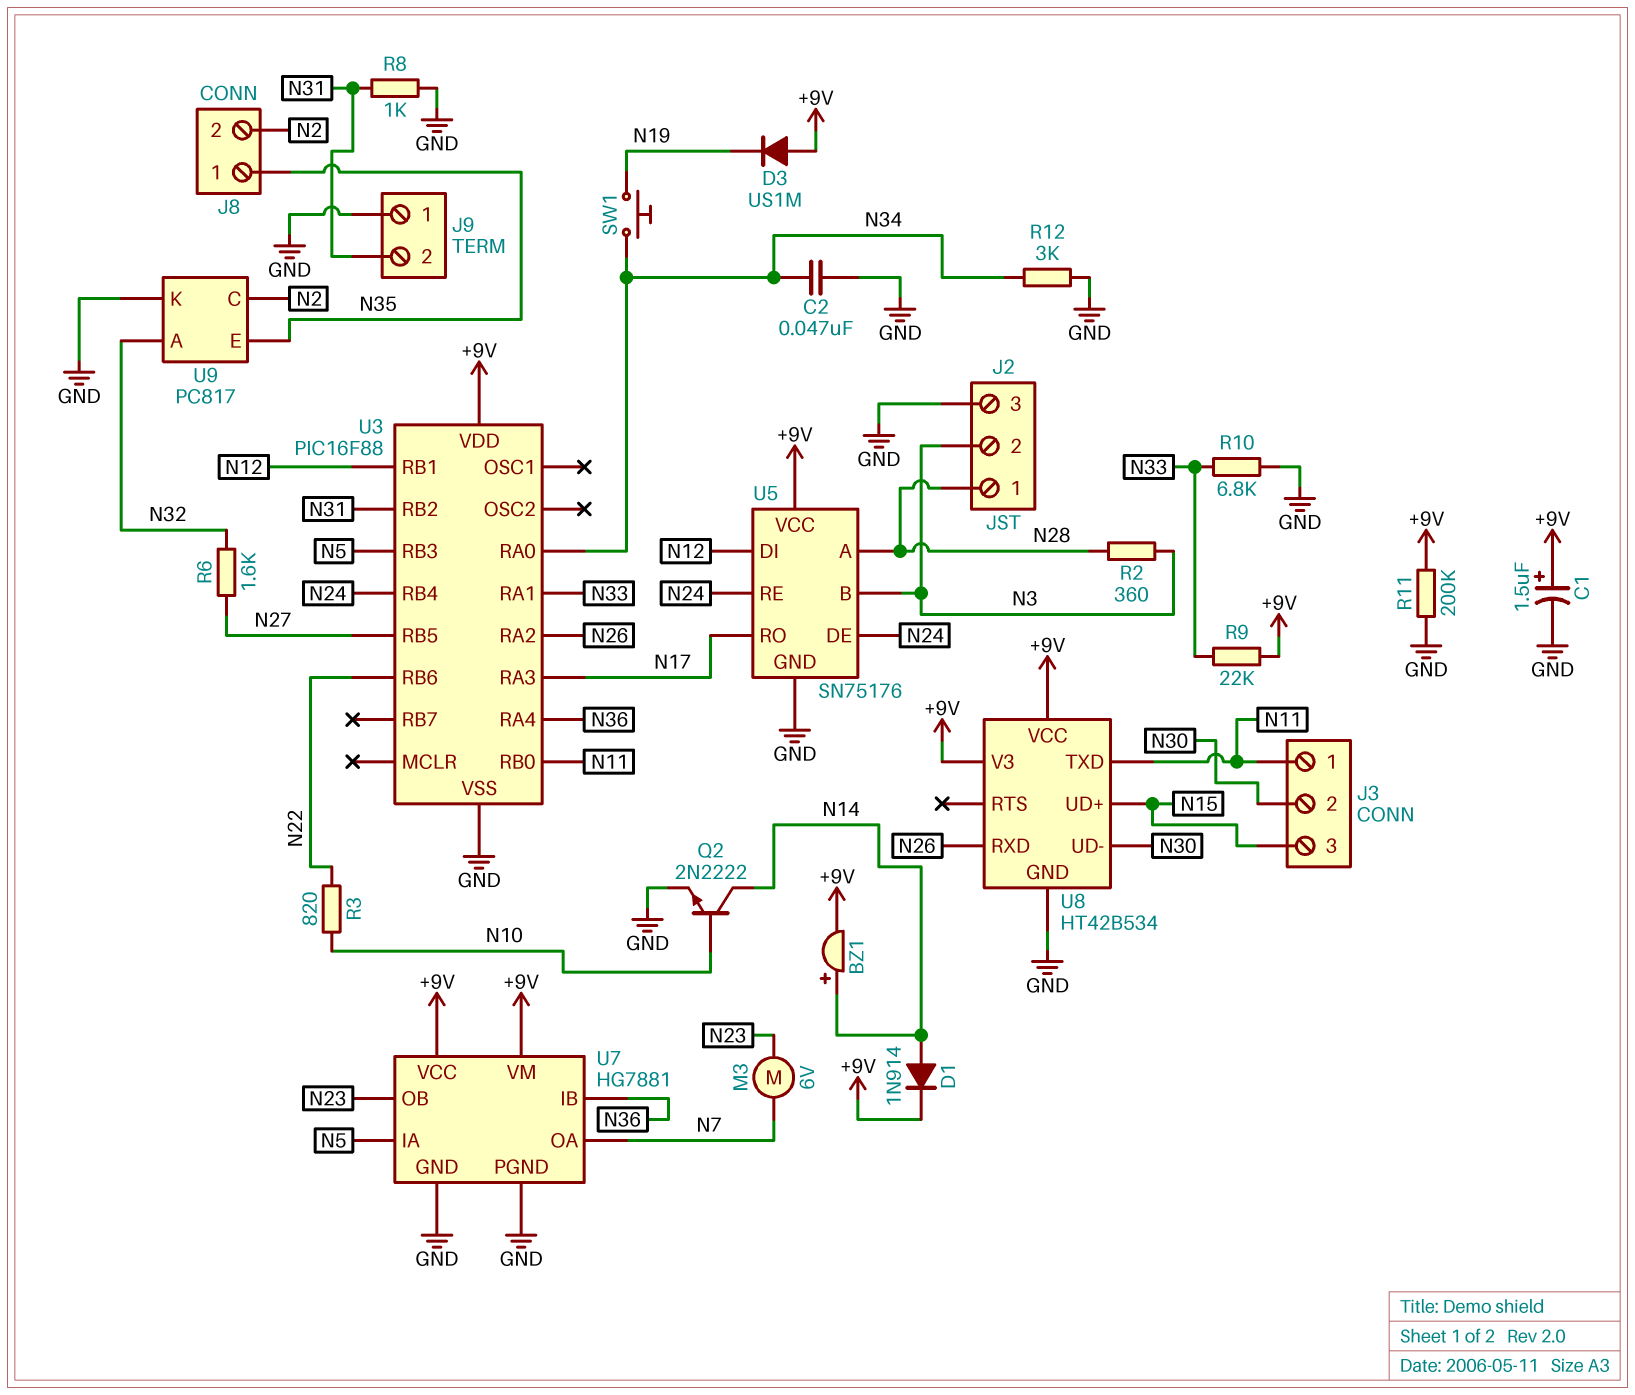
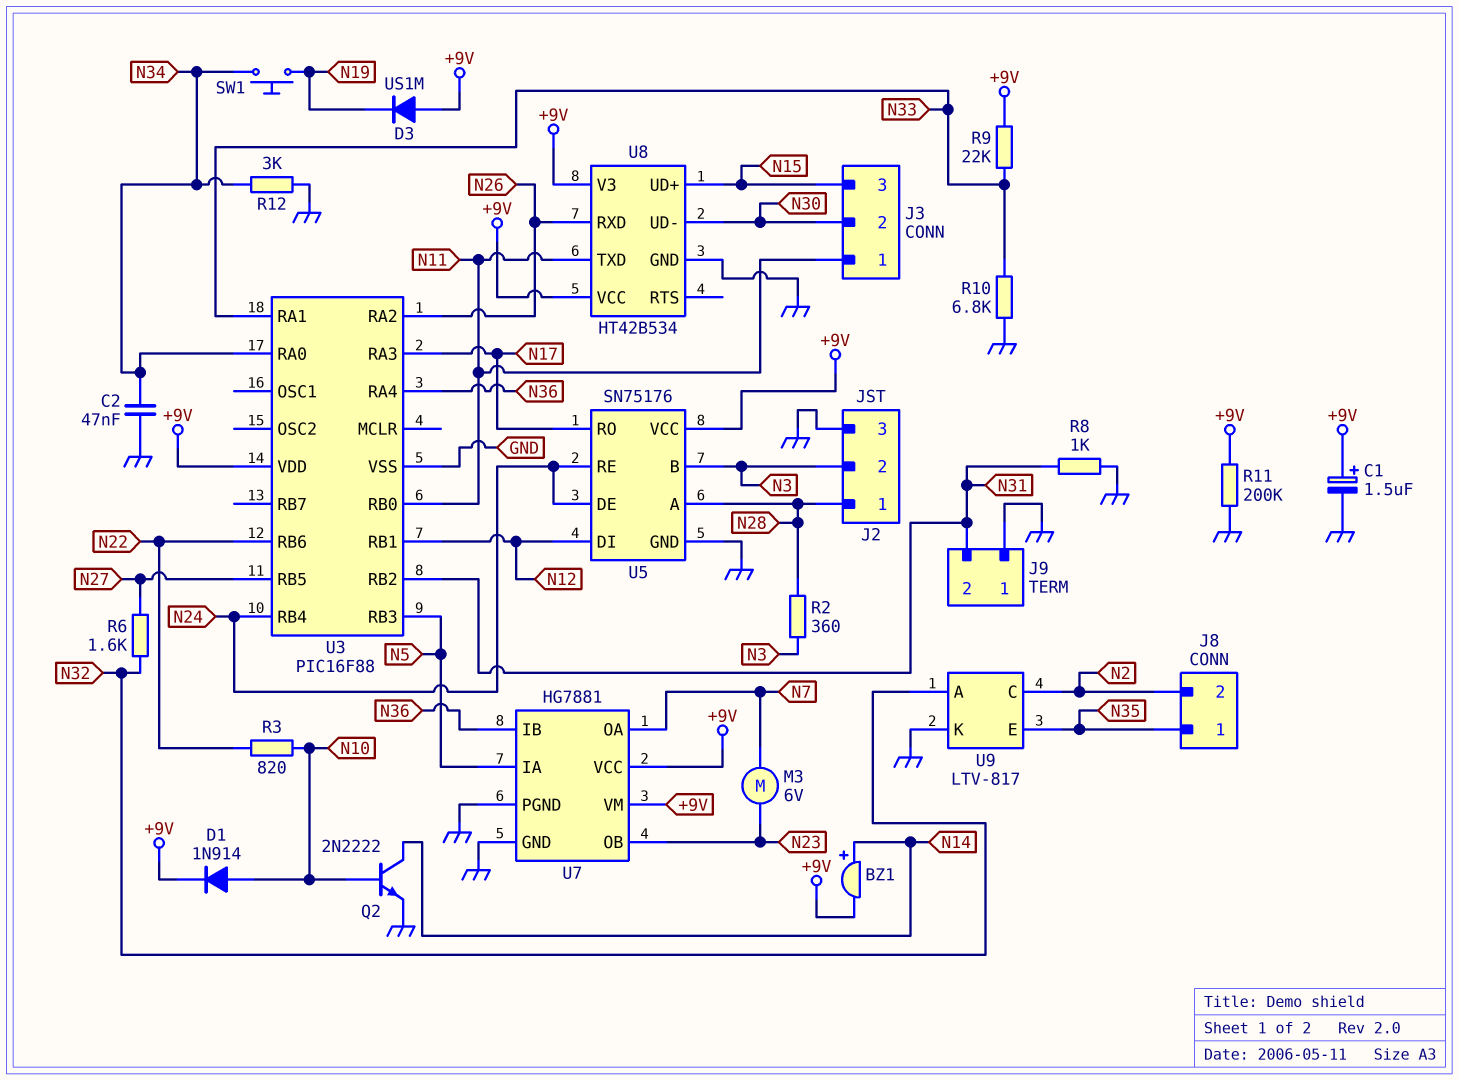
D1: diode 1N914 (A N14, K +9V) -> diode 1N914 (A N10, K +9V)
U9: PC817 -> LTV-817

